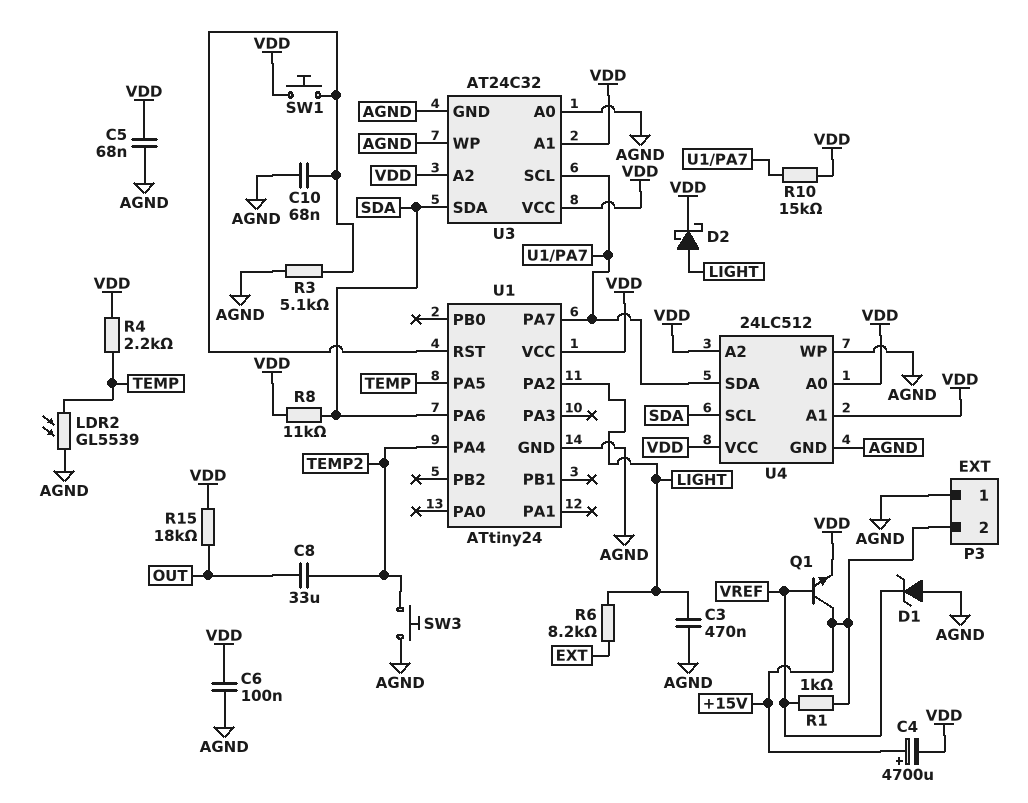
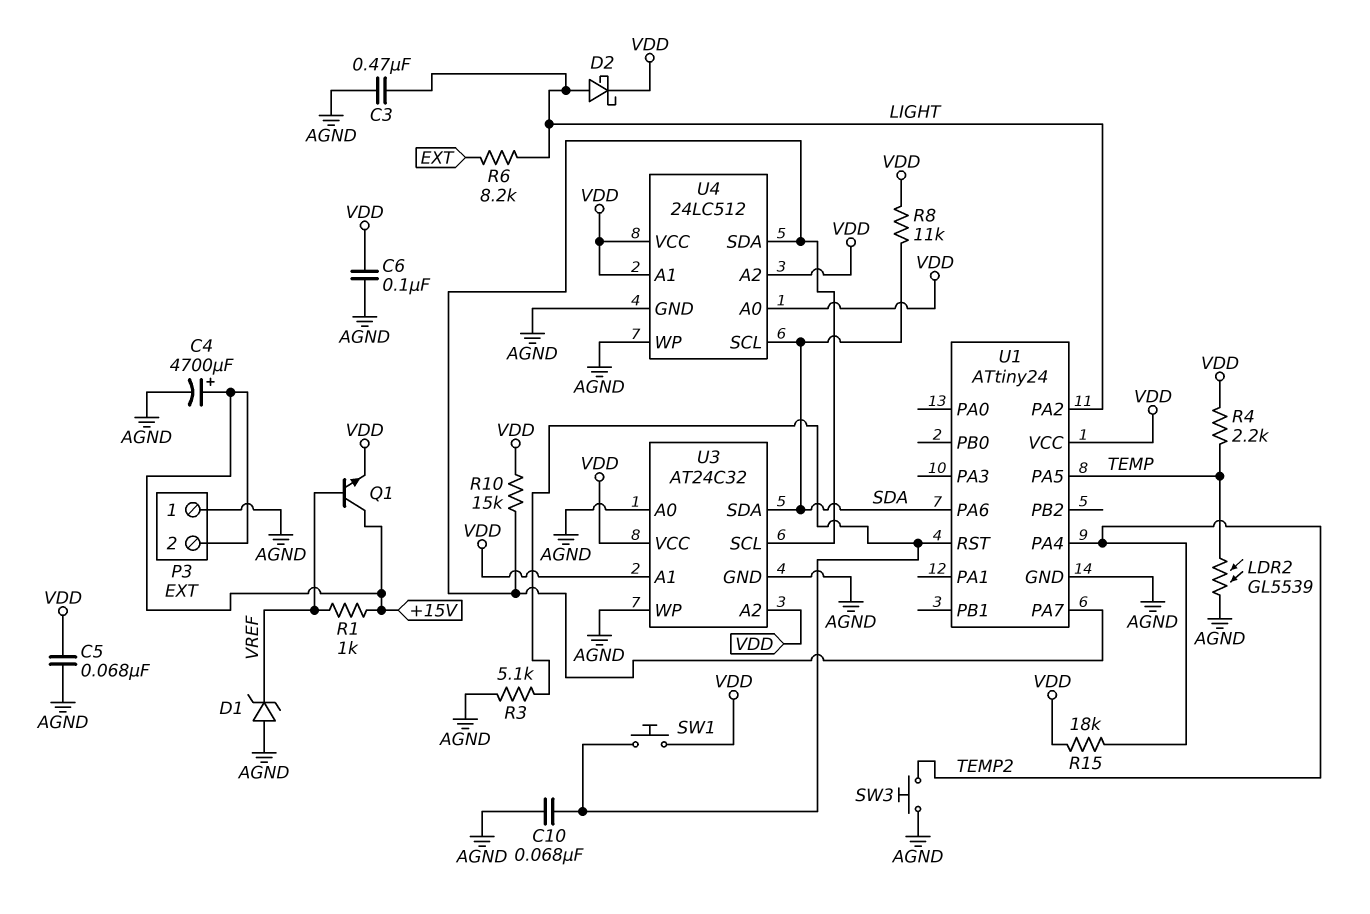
C4: 4700uF (plus +15V, minus VDD) -> 4700uF (plus +15V, minus AGND)
C8: 33uF (OUT, TEMP2) -> none
R15: 18k (OUT, VDD) -> 18k (TEMP2, VDD)

